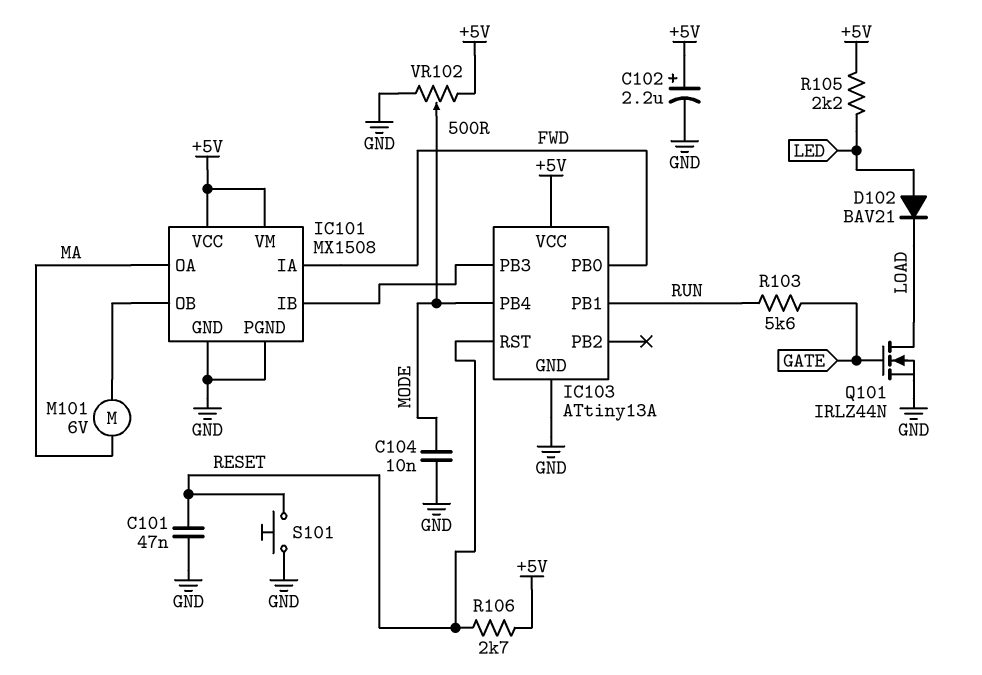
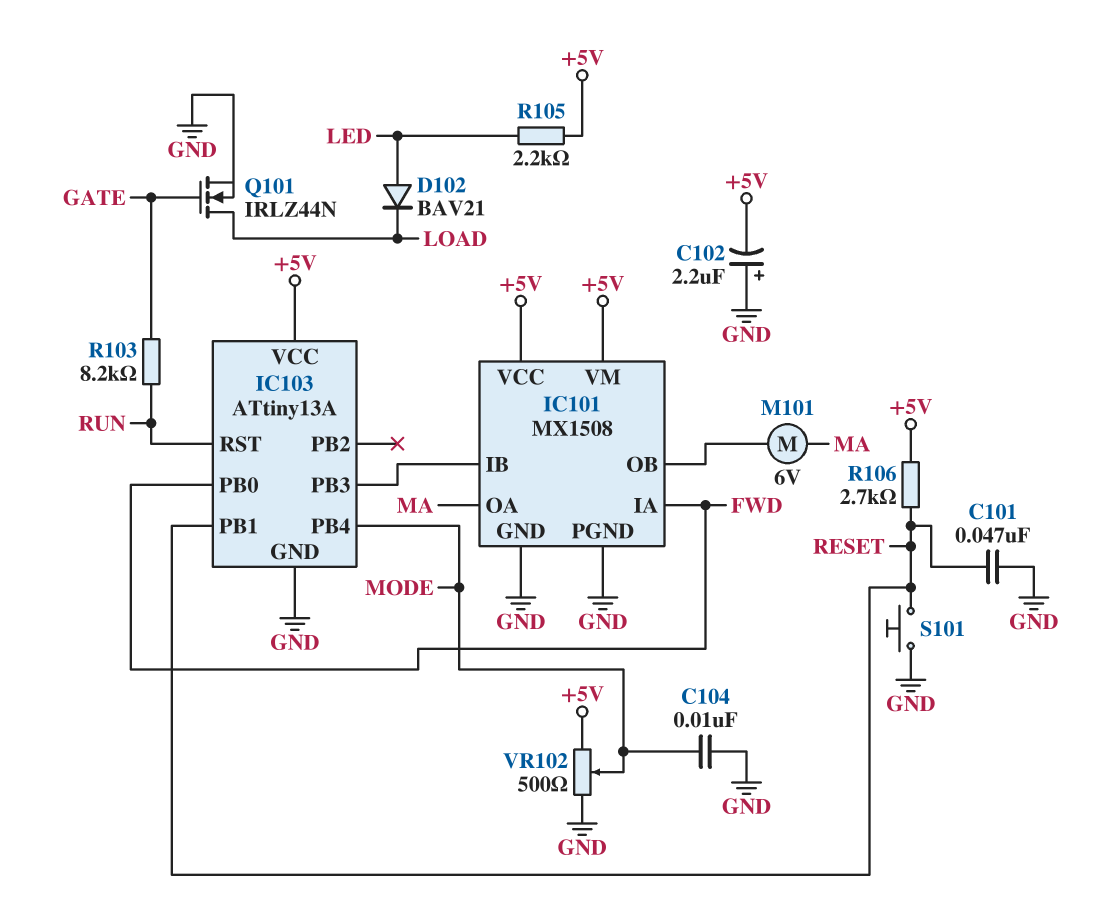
C102: 2.2uF (plus +5V, minus GND) -> 2.2uF (plus GND, minus +5V)
IC103 pin PB1: RUN -> RESET
IC103 pin RST: RESET -> RUN
R103: 5.6k (GATE, RUN) -> 8.2k (GATE, RUN)

